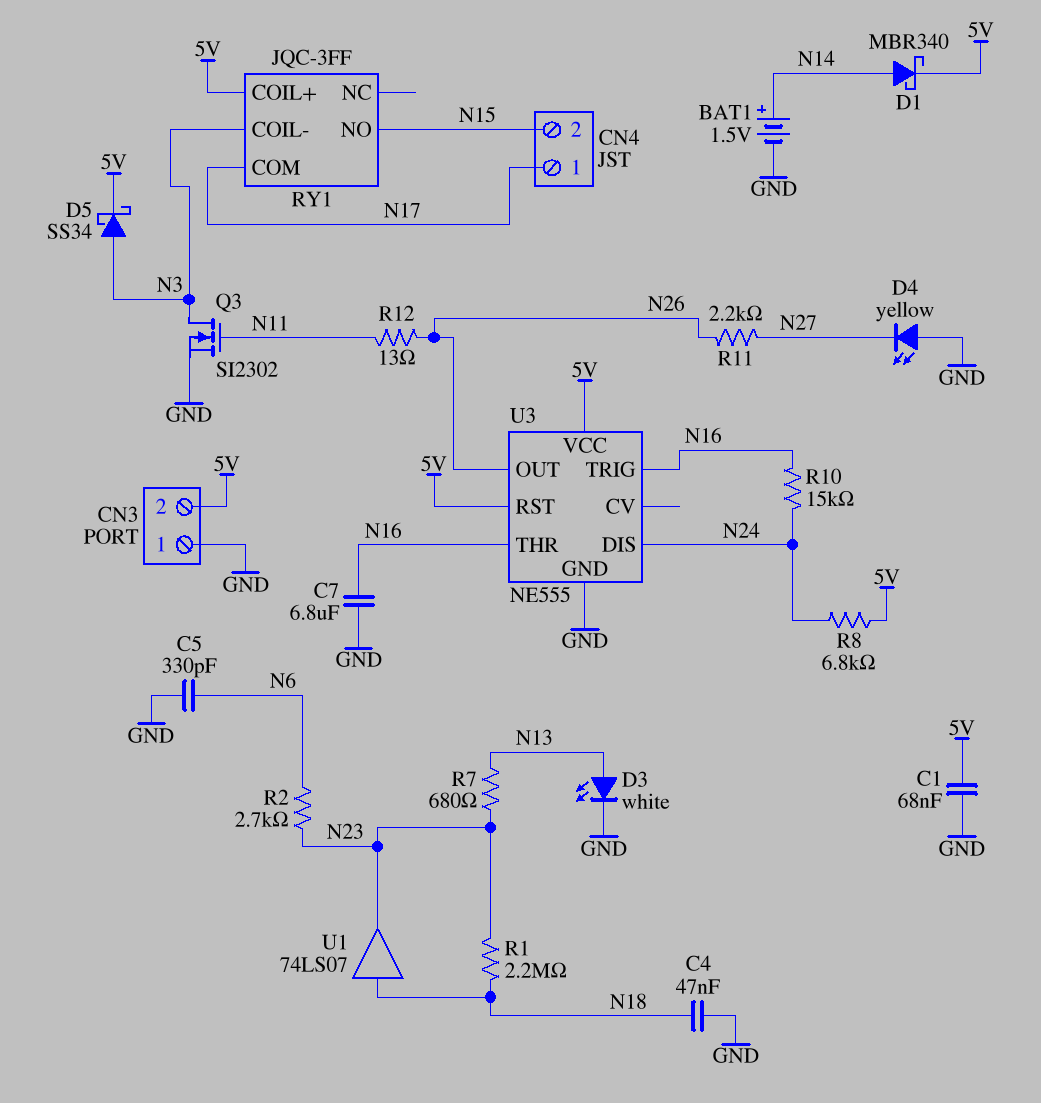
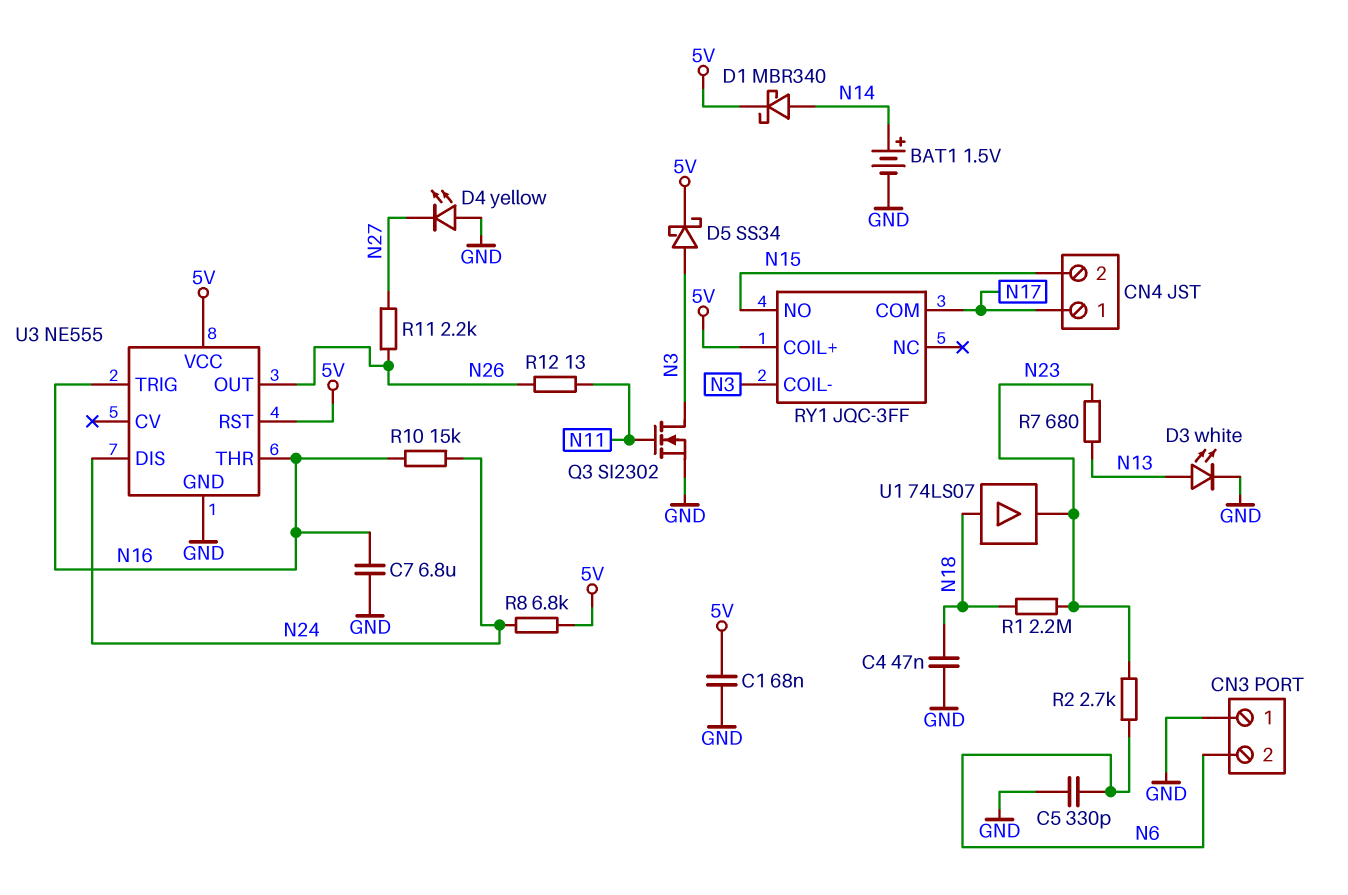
CN3 pin 2: 5V -> N6

